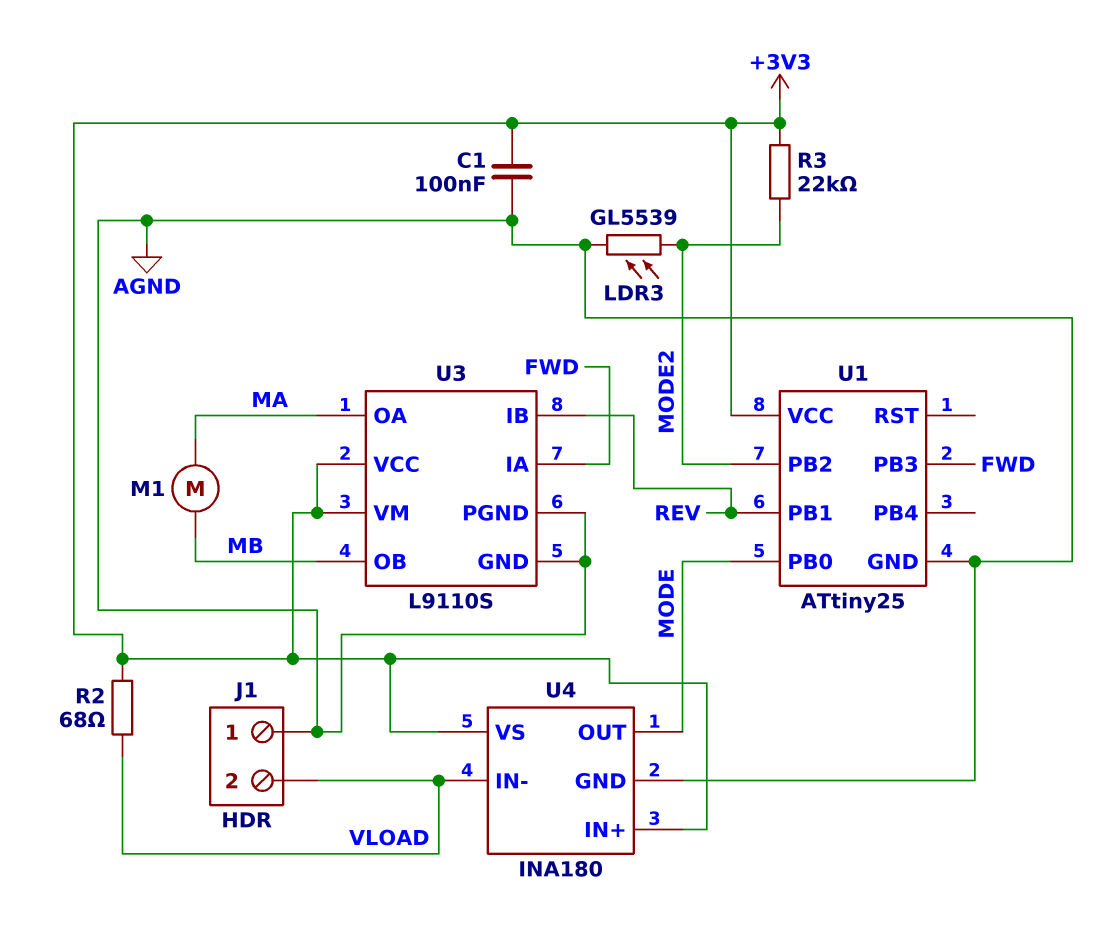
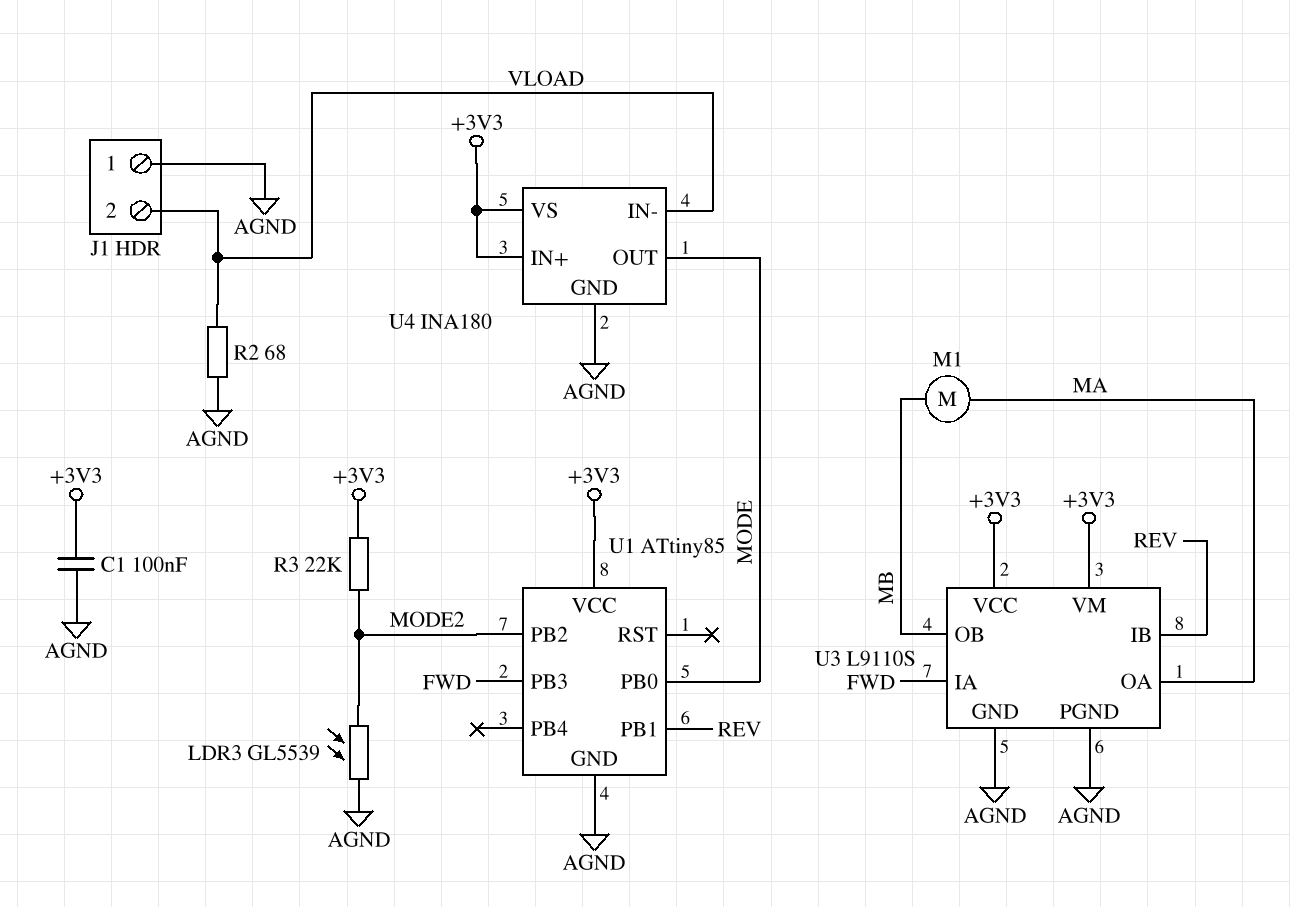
R2: 68 (+3V3, VLOAD) -> 68 (AGND, VLOAD)
U1: ATtiny25 -> ATtiny85

